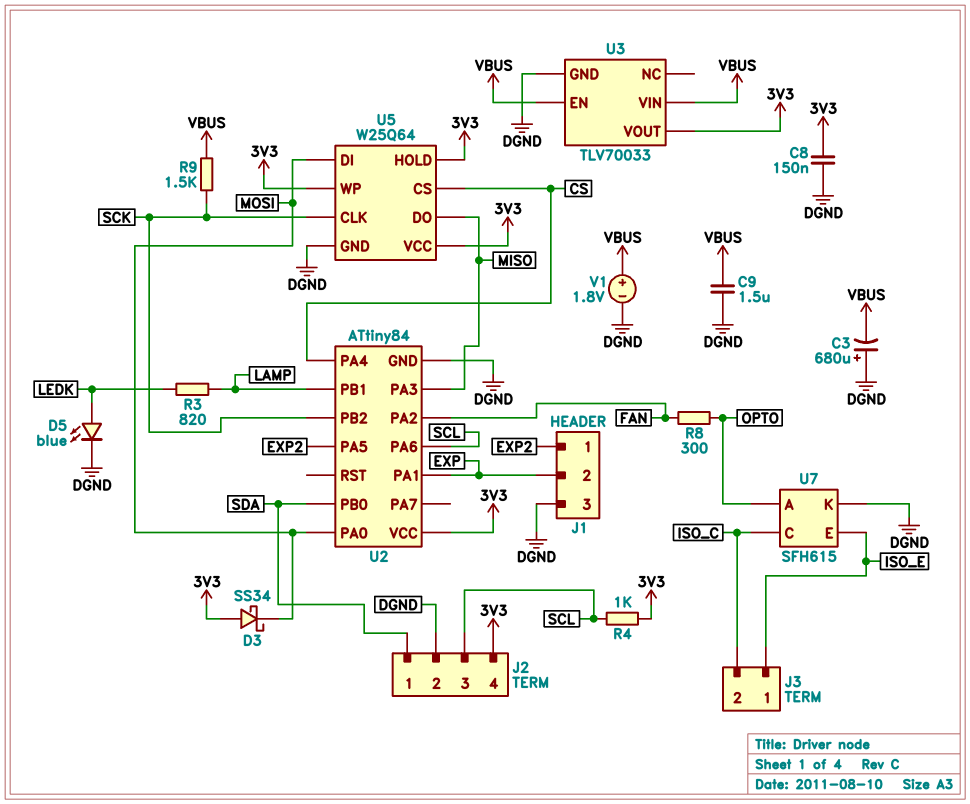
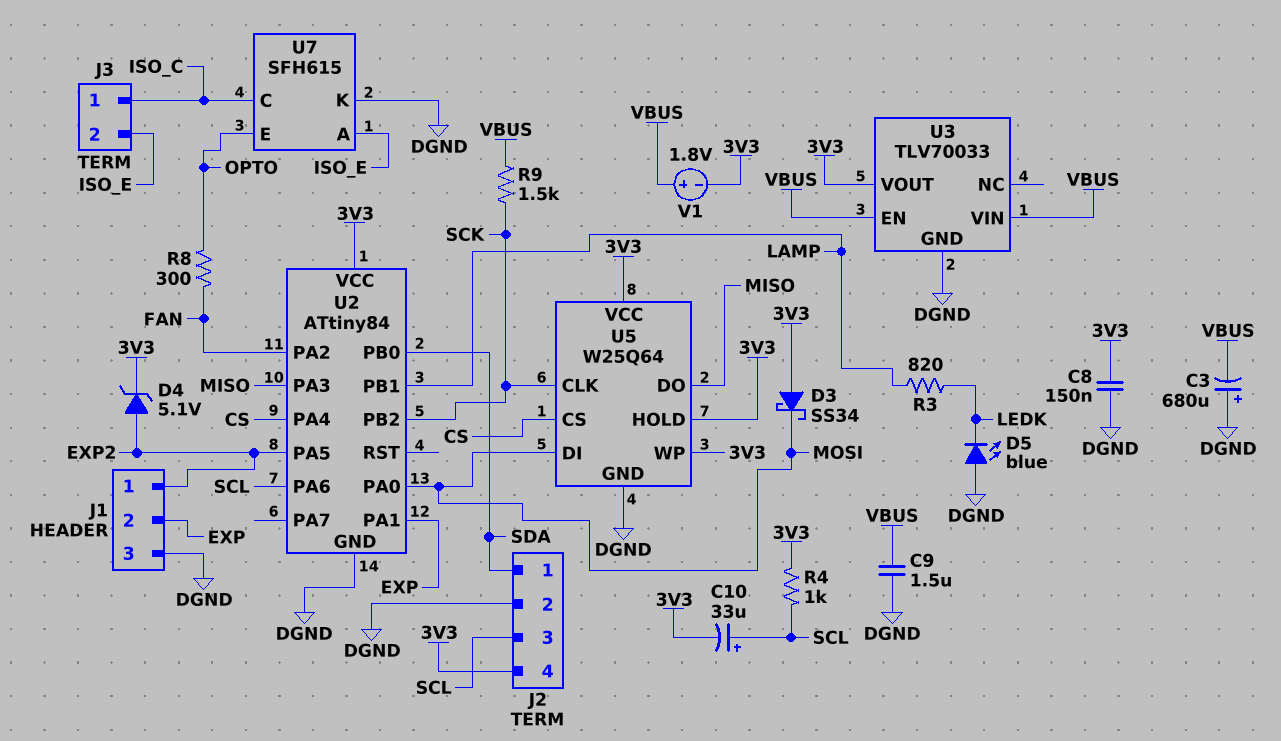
C10: none -> 33uF (plus SCL, minus 3V3)
D4: none -> zener 5.1V (A EXP2, K 3V3)
D5: LED blue (A LEDK, K DGND) -> LED blue (A DGND, K LEDK)
J3 pin 1: ISO_E -> ISO_C
J3 pin 2: ISO_C -> ISO_E
U7 pin A: OPTO -> ISO_E
U7 pin E: ISO_E -> OPTO
V1: 1.8V (plus VBUS, minus DGND) -> 1.8V (plus VBUS, minus 3V3)

